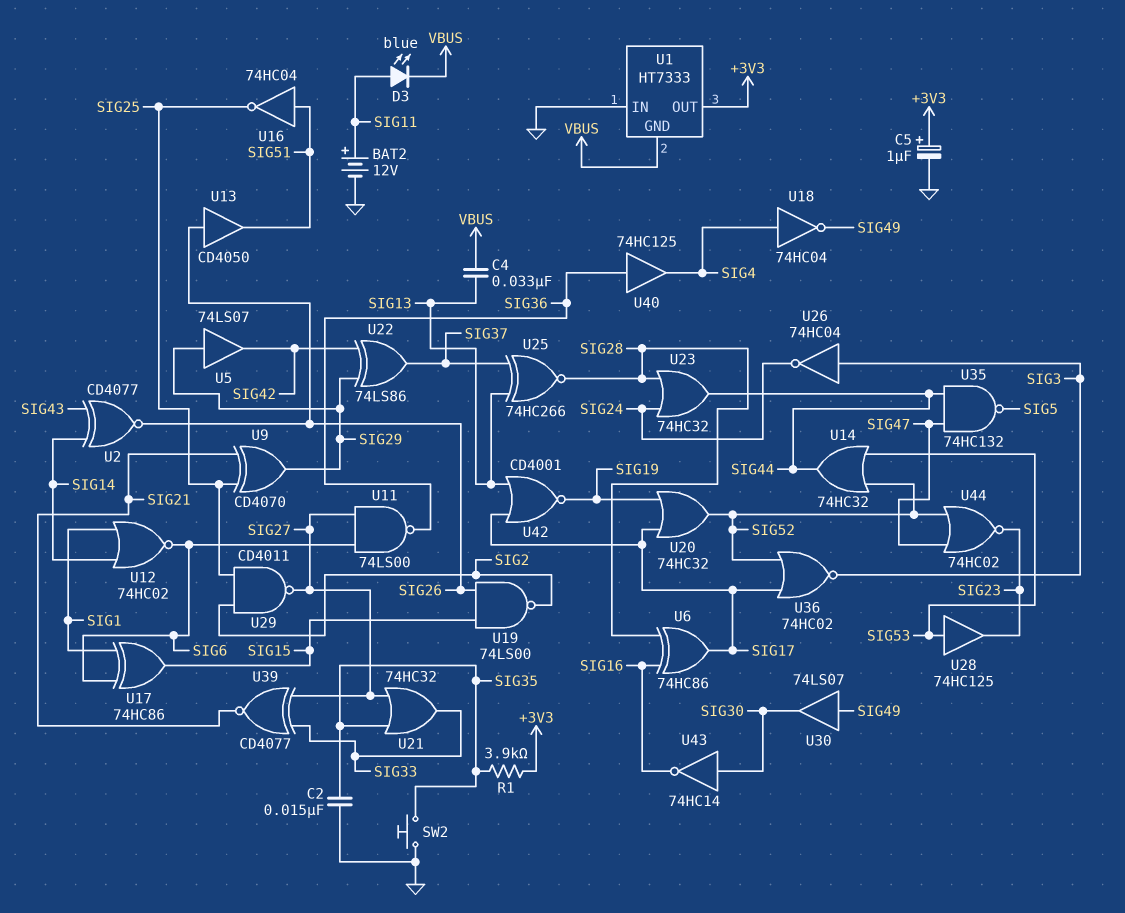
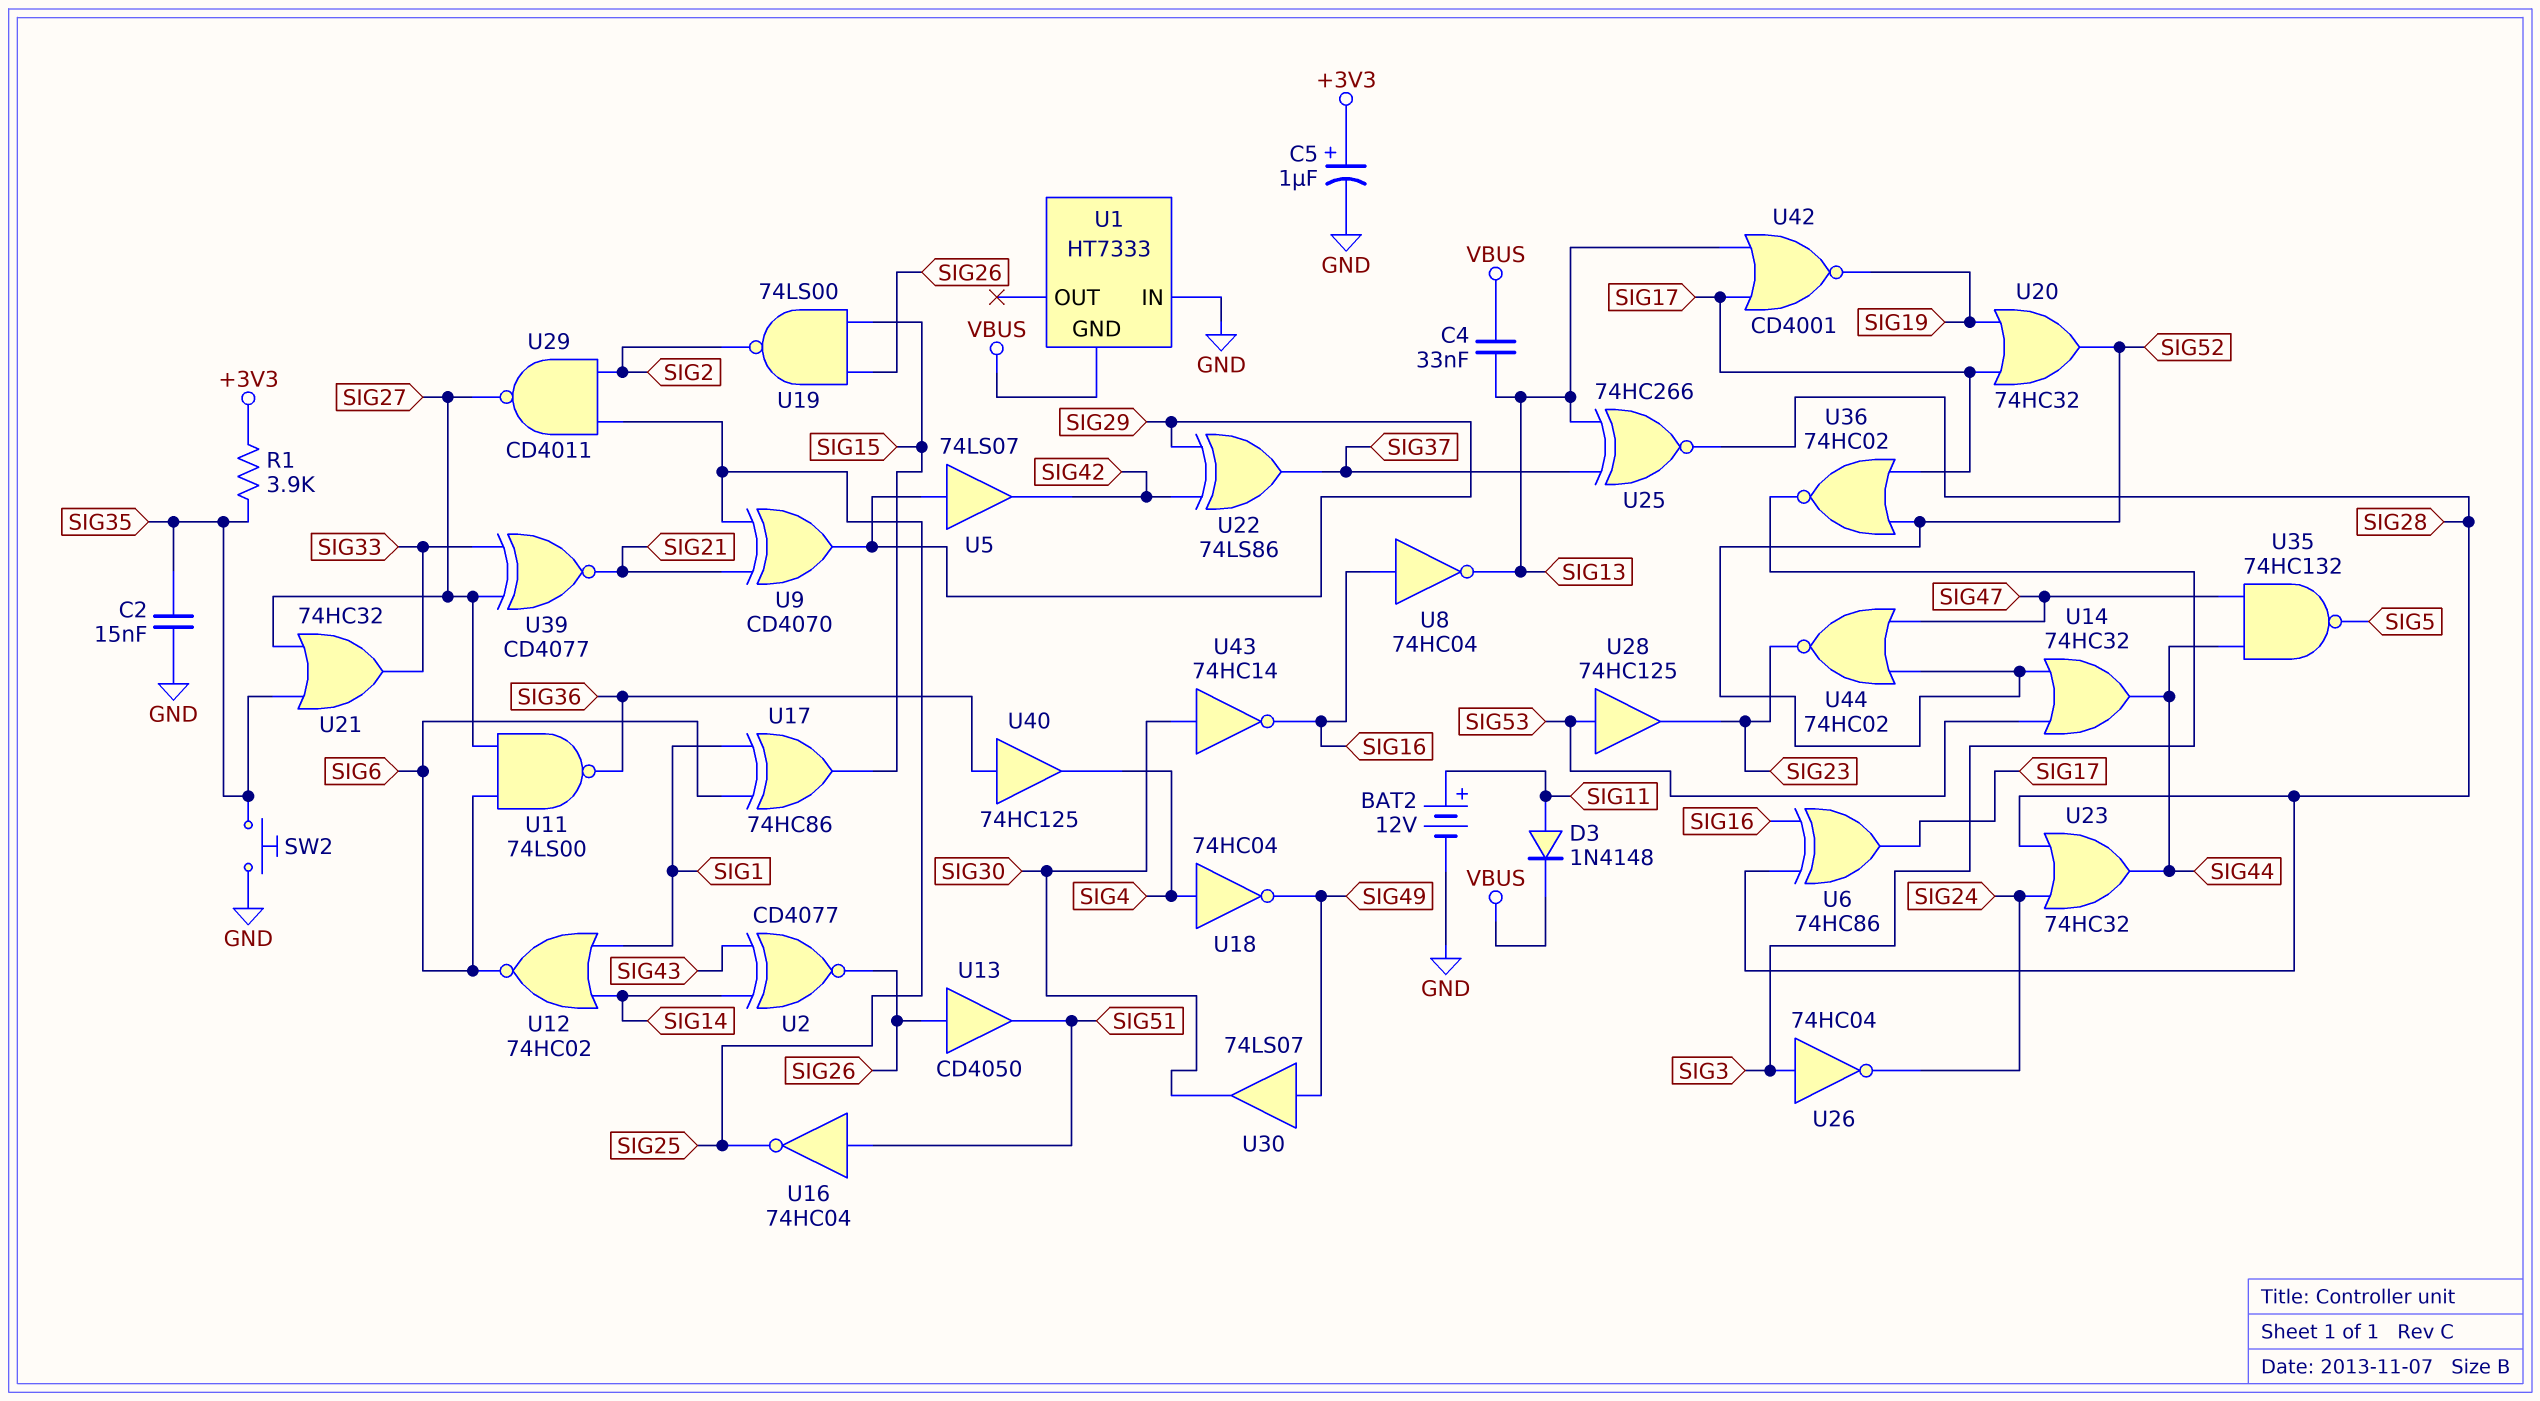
D3: LED blue (A SIG11, K VBUS) -> diode 1N4148 (A SIG11, K VBUS)
U1 pin OUT: +3V3 -> none
U8: none -> NOT 74HC04 (in SIG16, out SIG13)

